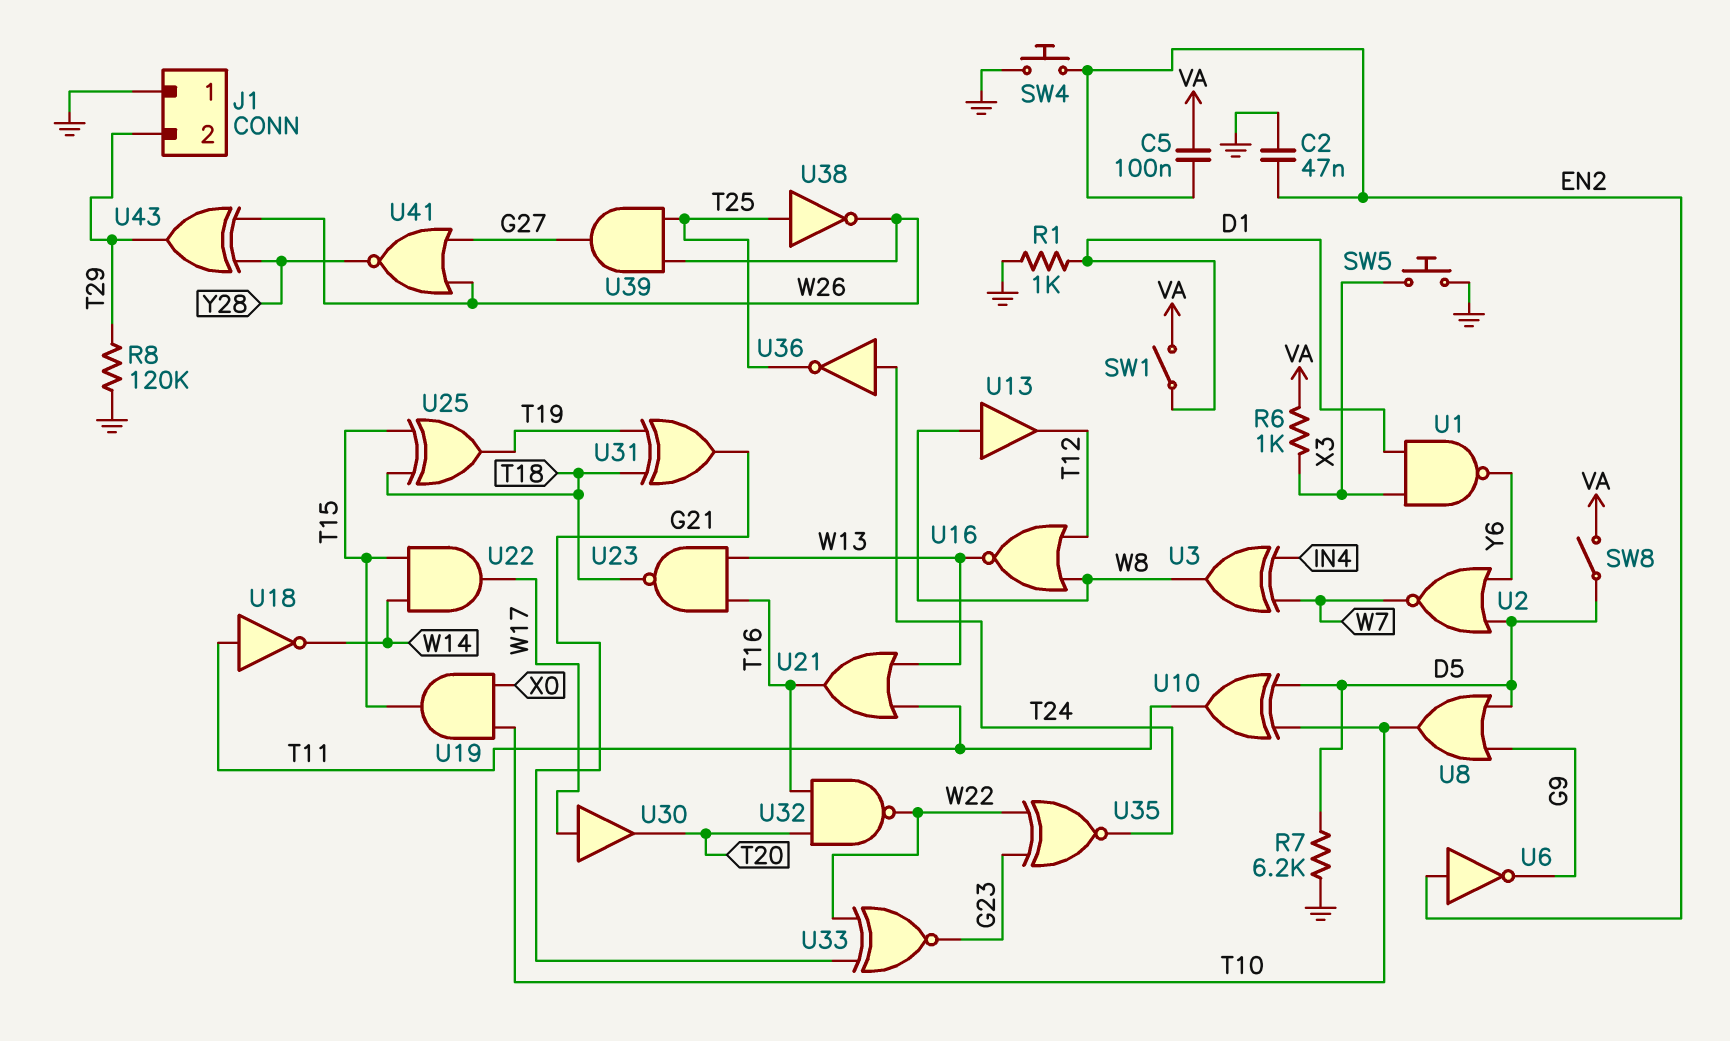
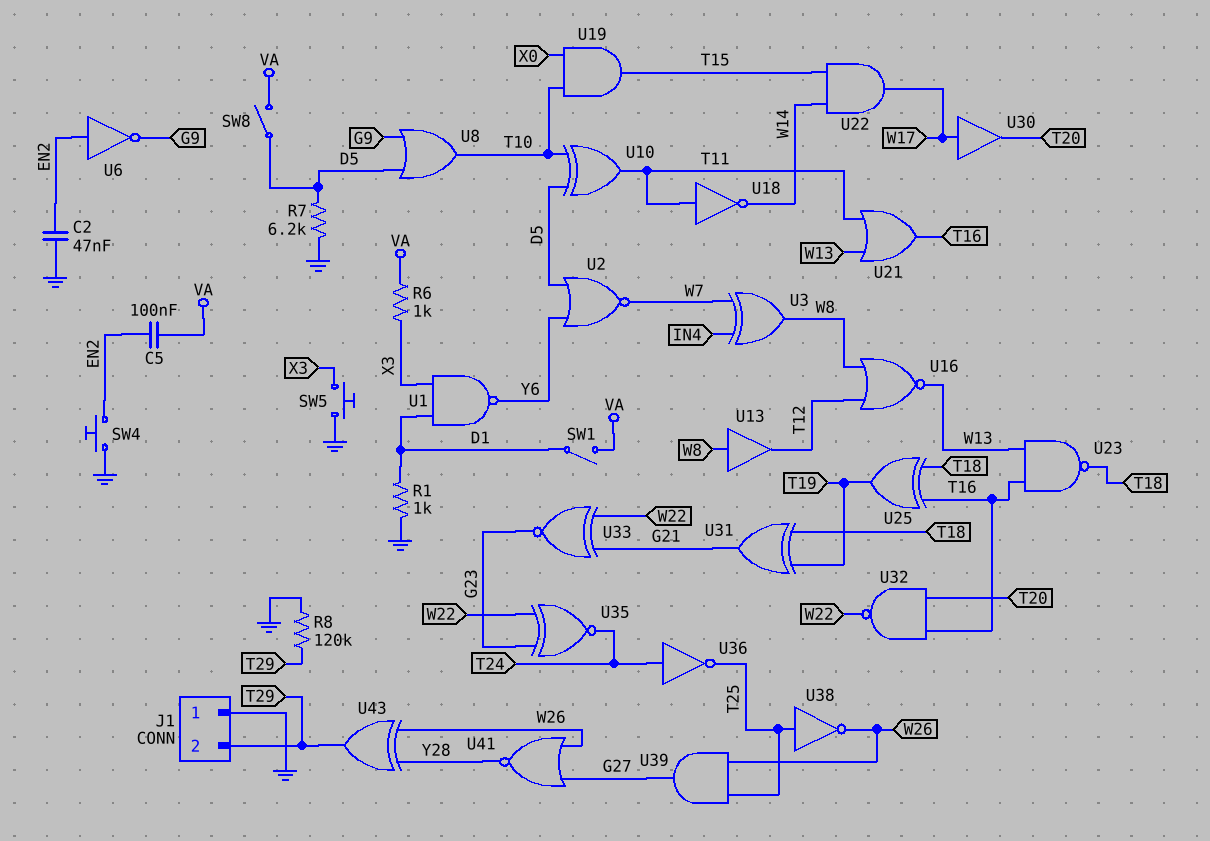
U25: XOR (in T15, in T18, out T19) -> XOR (in T16, in T18, out T19)

